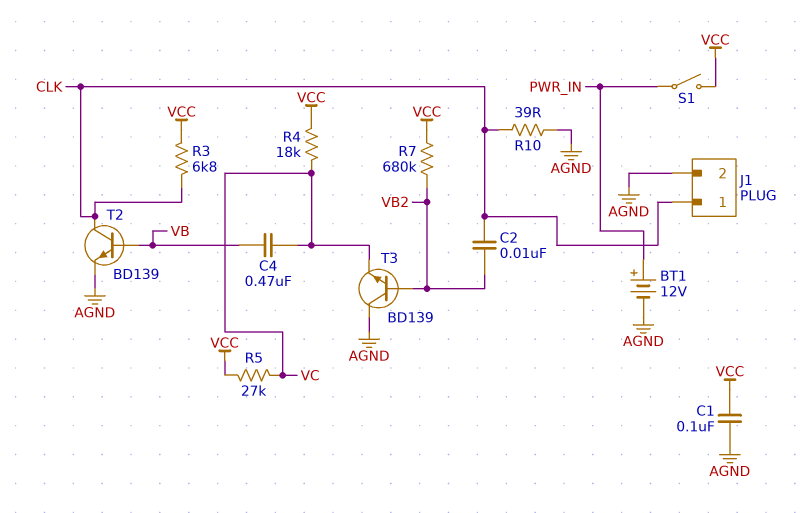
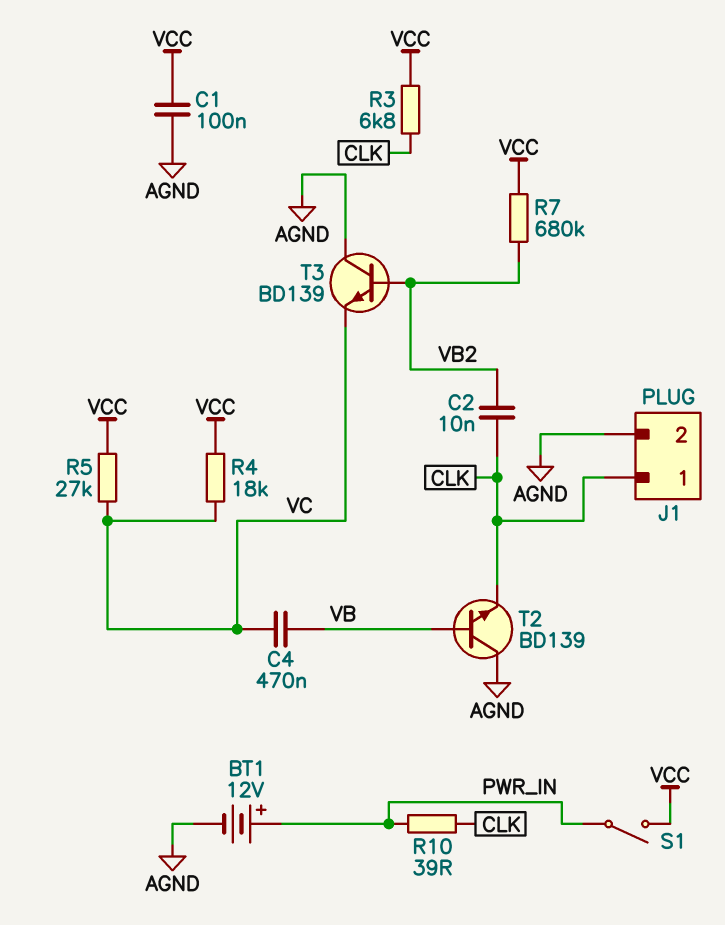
R10: 39 (AGND, CLK) -> 39 (CLK, PWR_IN)
T2: NPN BD139 (B VB, C CLK, E AGND) -> NPN BD139 (B VB, C AGND, E CLK)

